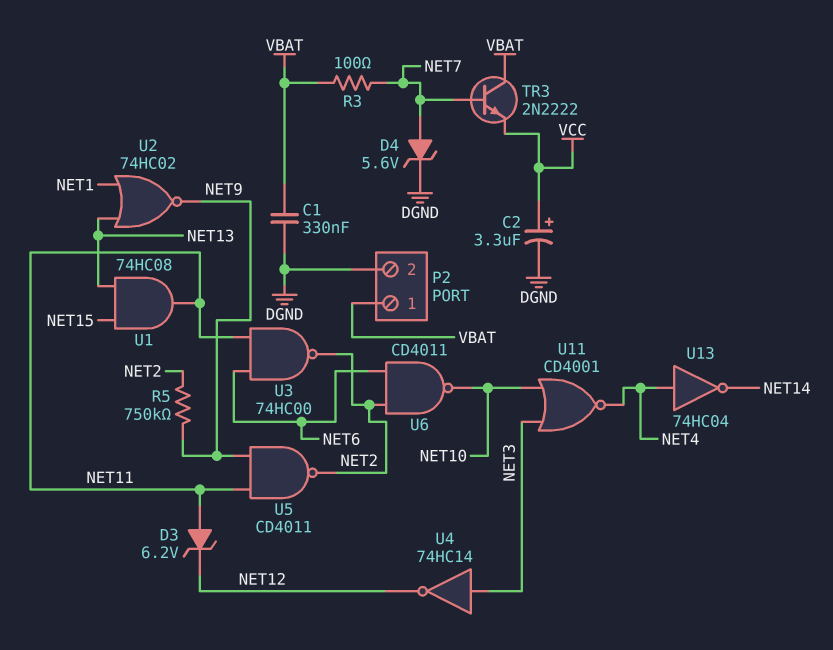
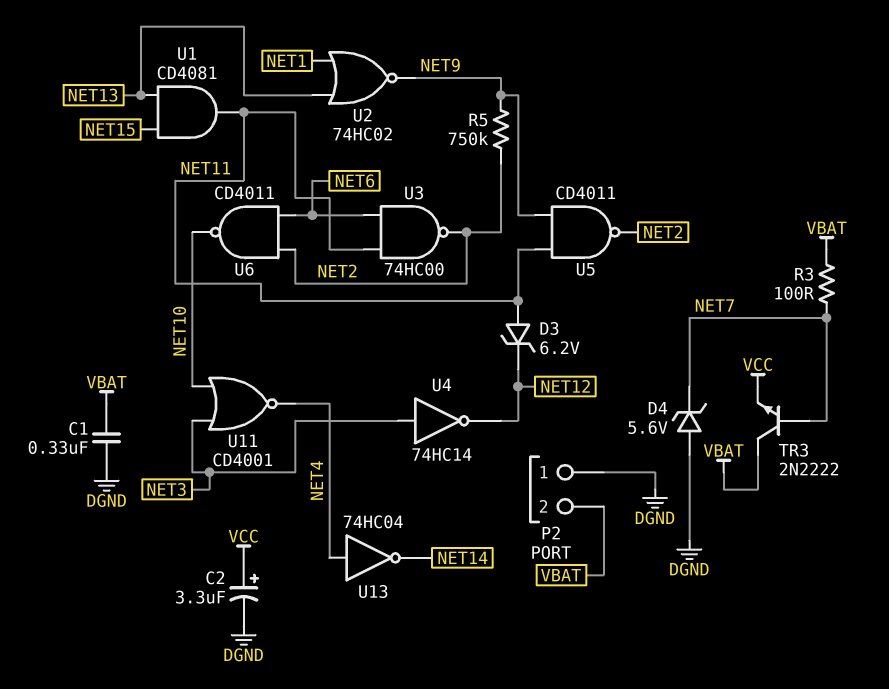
D4: zener 5.6V (A NET7, K DGND) -> zener 5.6V (A DGND, K NET7)
P2 pin 1: VBAT -> DGND
P2 pin 2: DGND -> VBAT
U1: AND 74HC08 (in NET13, in NET15, out NET11) -> AND CD4081 (in NET13, in NET15, out NET11)

